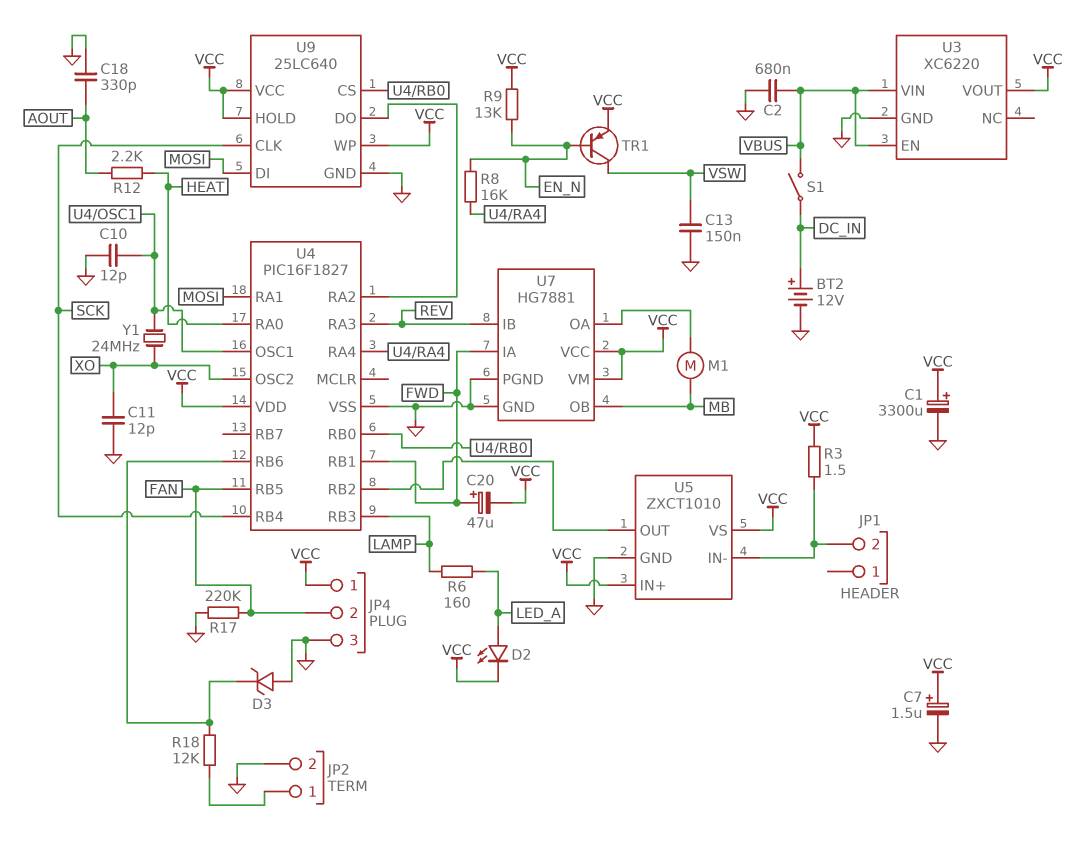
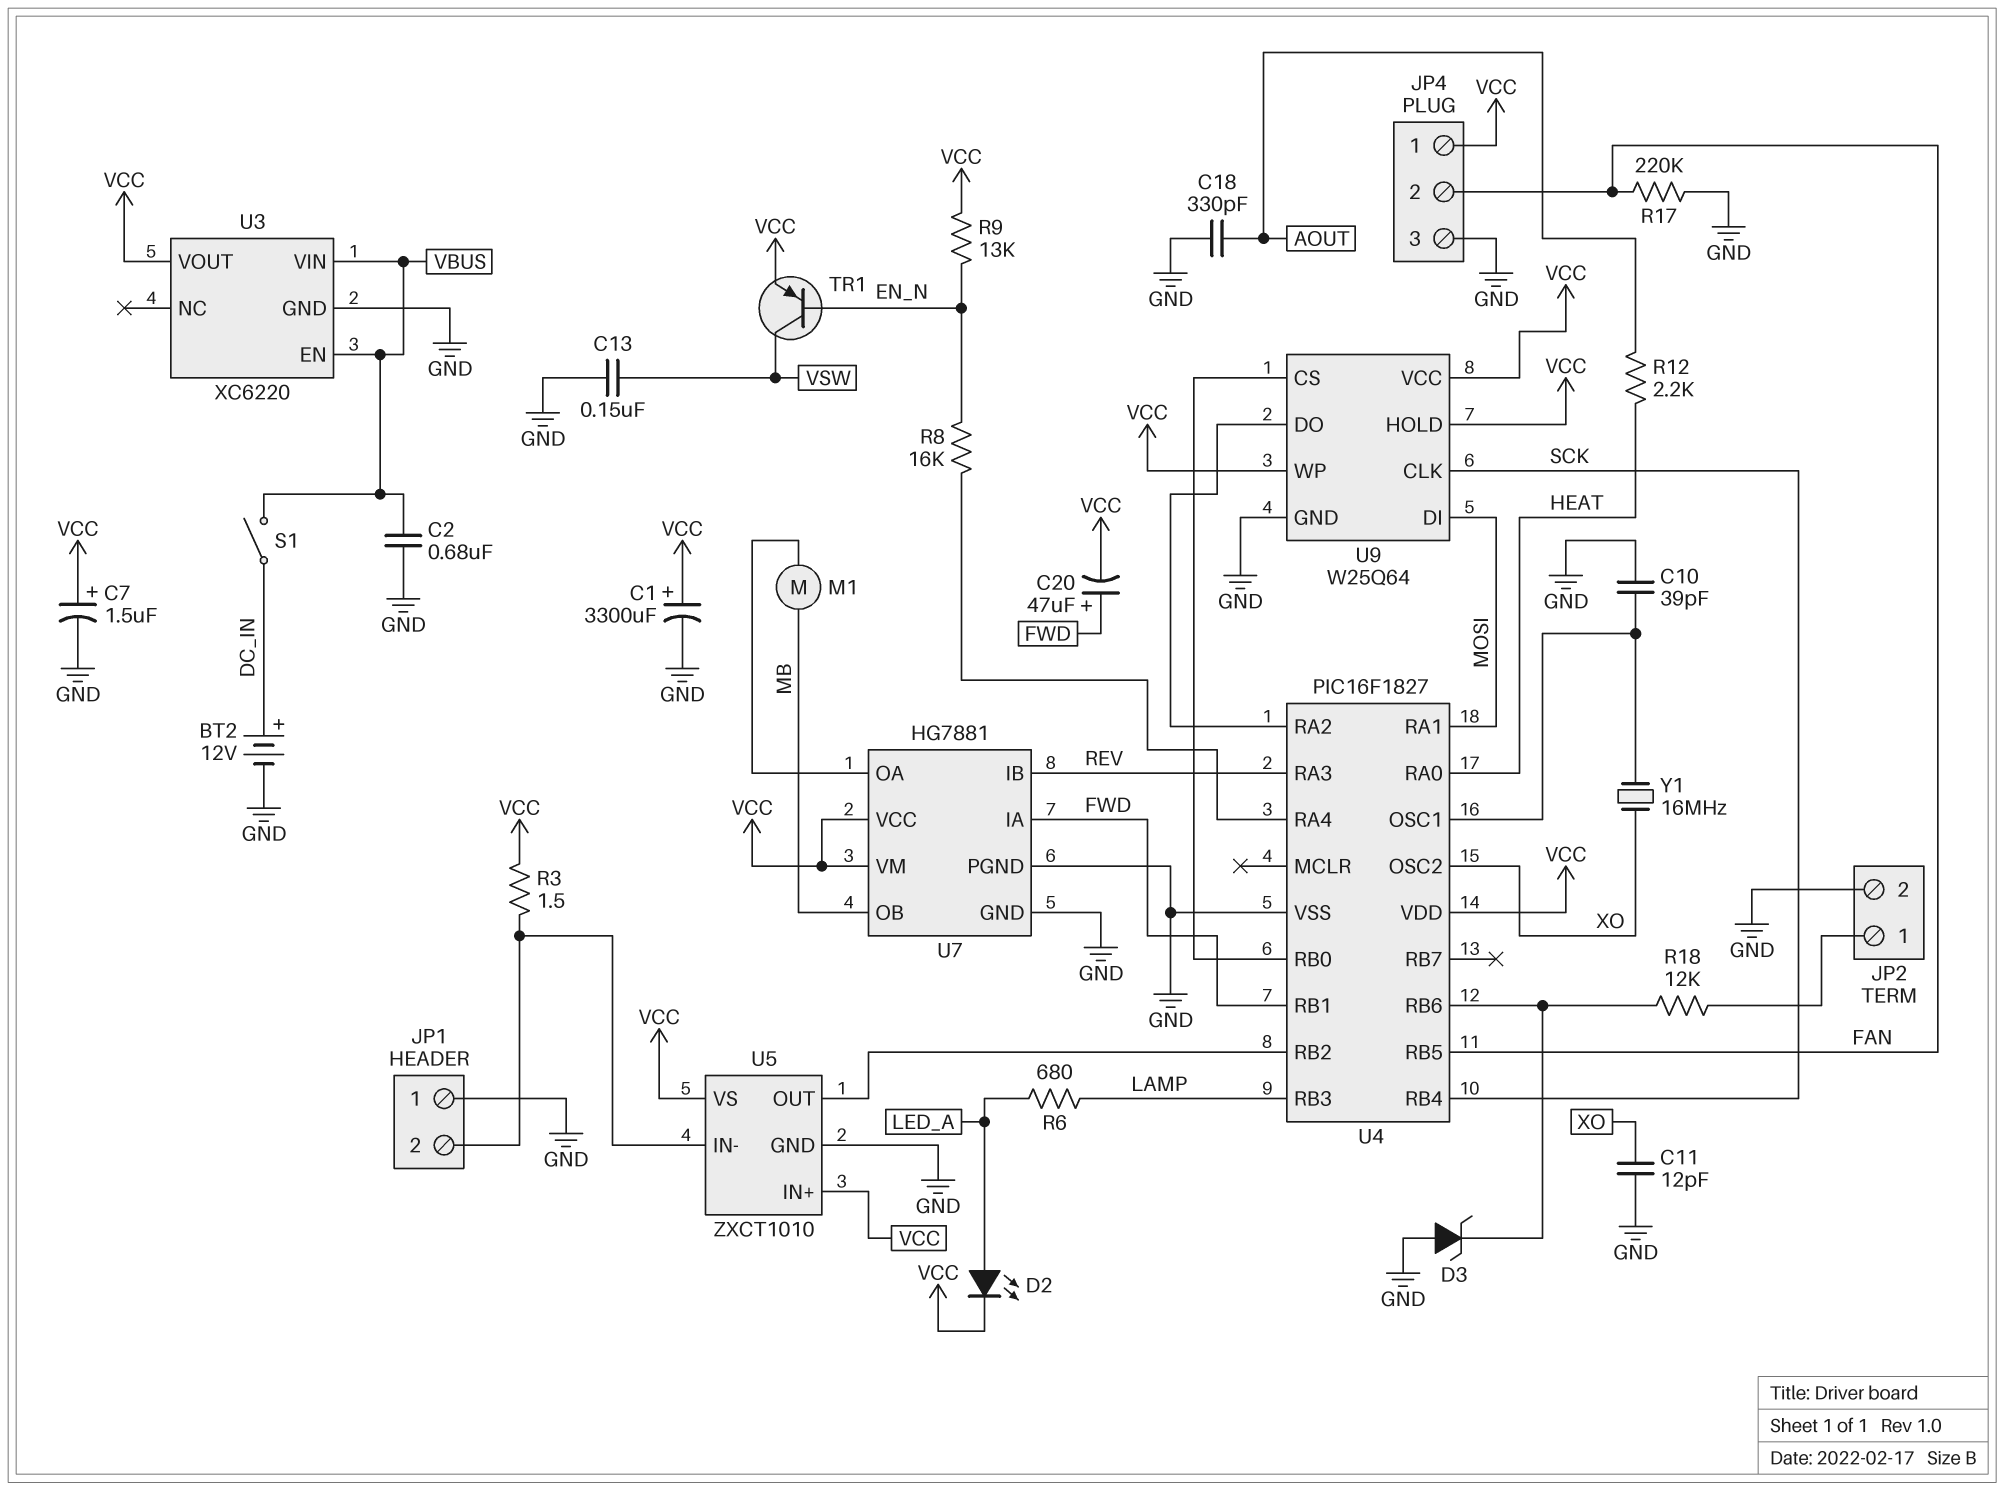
C10: 12pF (GND, U4/OSC1) -> 39pF (GND, U4/OSC1)
JP1 pin 1: none -> GND
R6: 160 (LAMP, LED_A) -> 680 (LAMP, LED_A)
U9: 25LC640 -> W25Q64
Y1: 24MHz (U4/OSC1, XO) -> 16MHz (U4/OSC1, XO)

